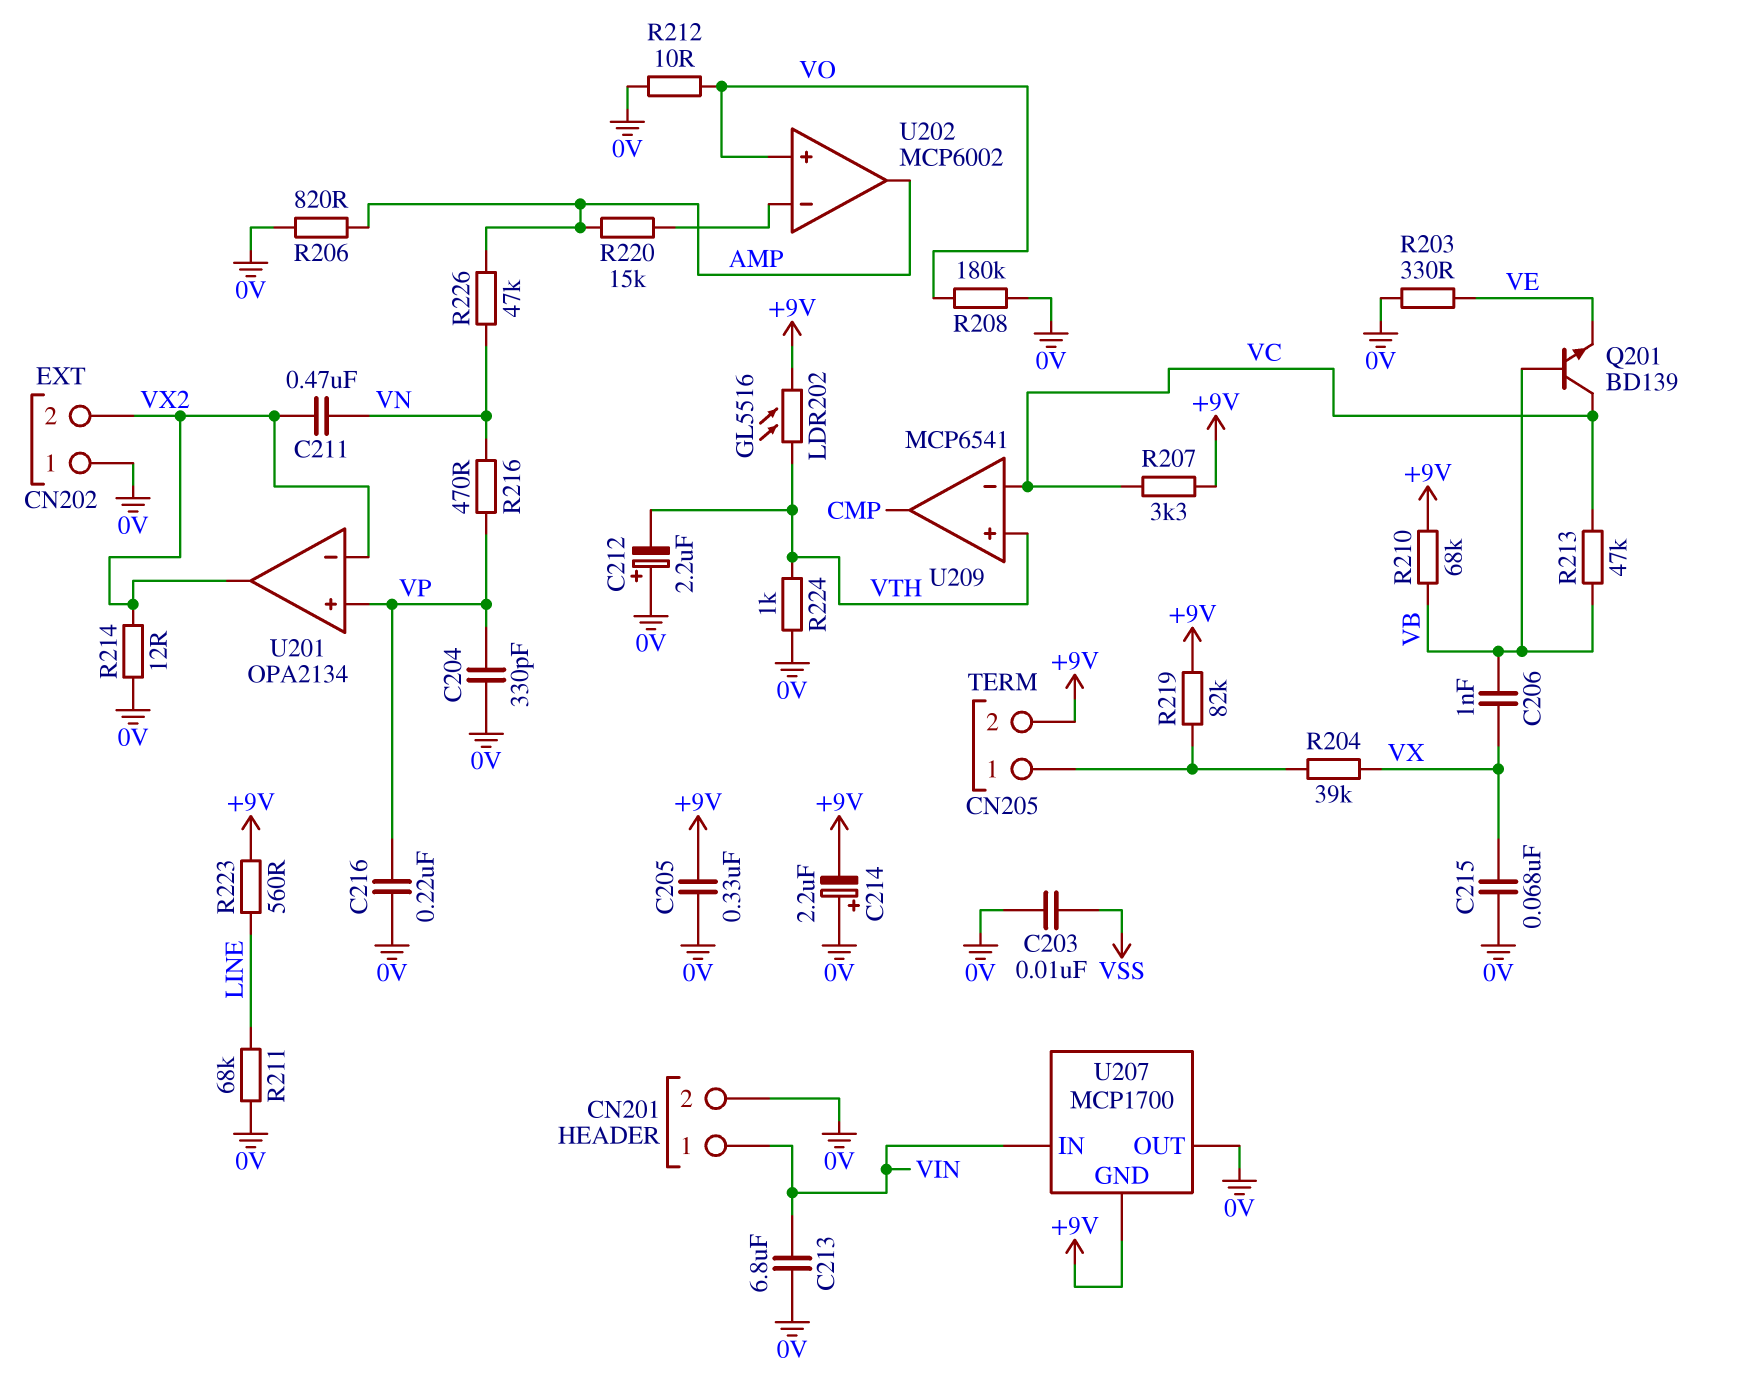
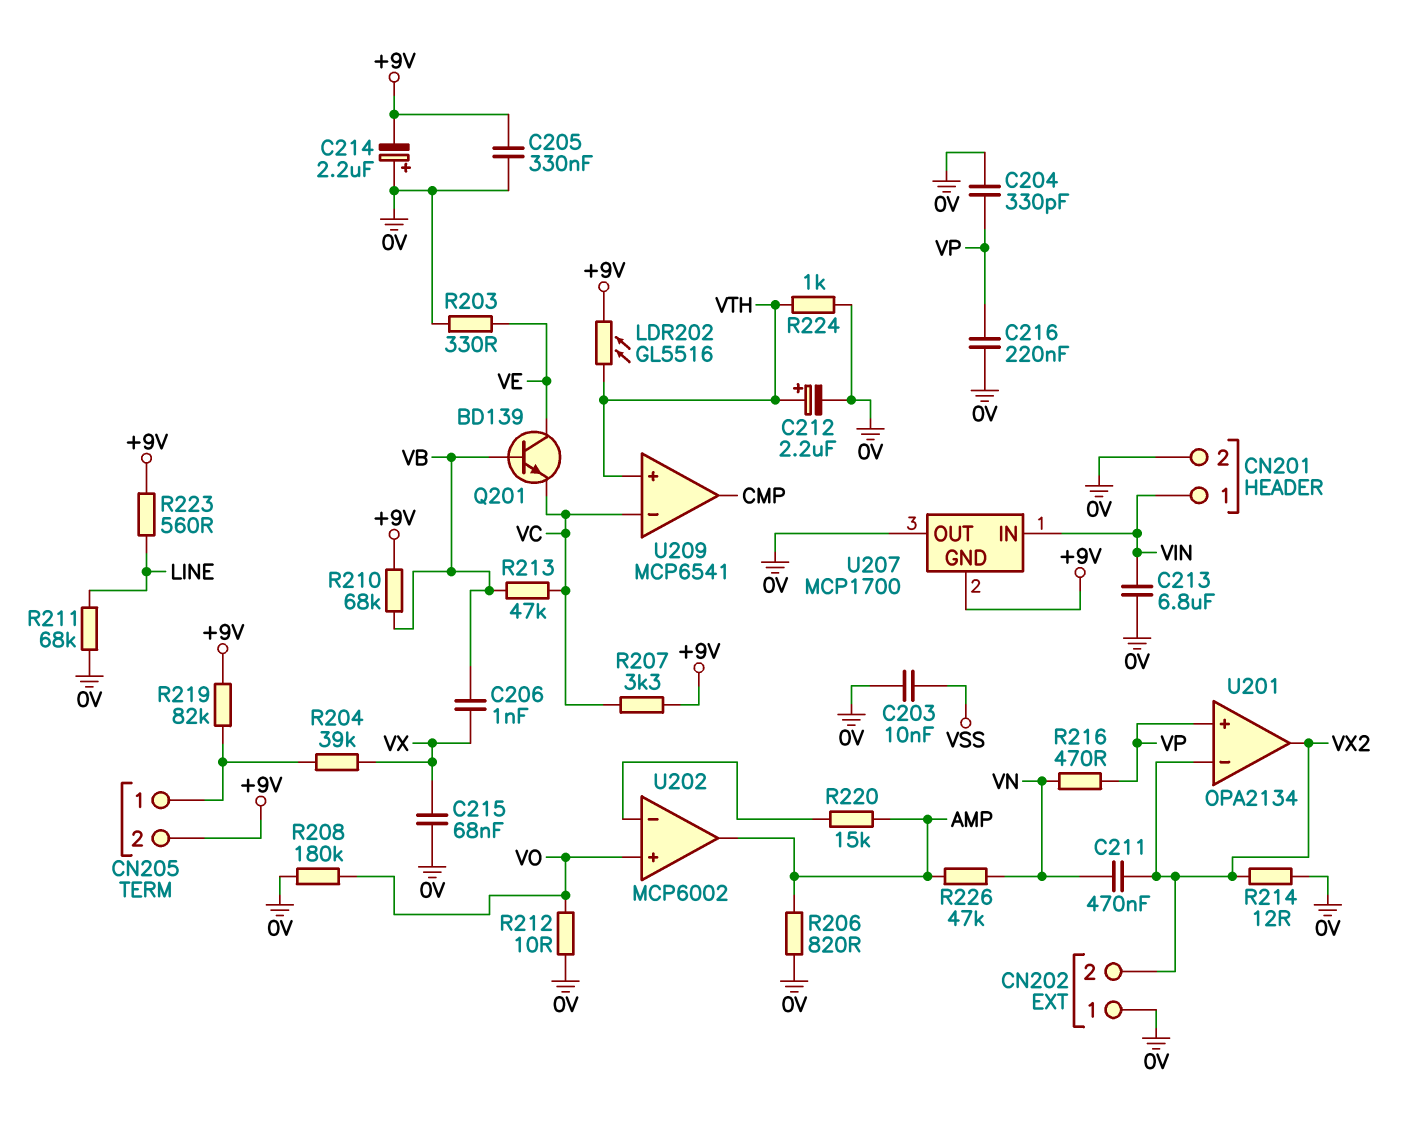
C212: 2.2uF (plus 0V, minus VTH) -> 2.2uF (plus VTH, minus 0V)
Q201: NPN BD139 (B VB, C VC, E VE) -> NPN BD139 (B VB, C VE, E VC)

